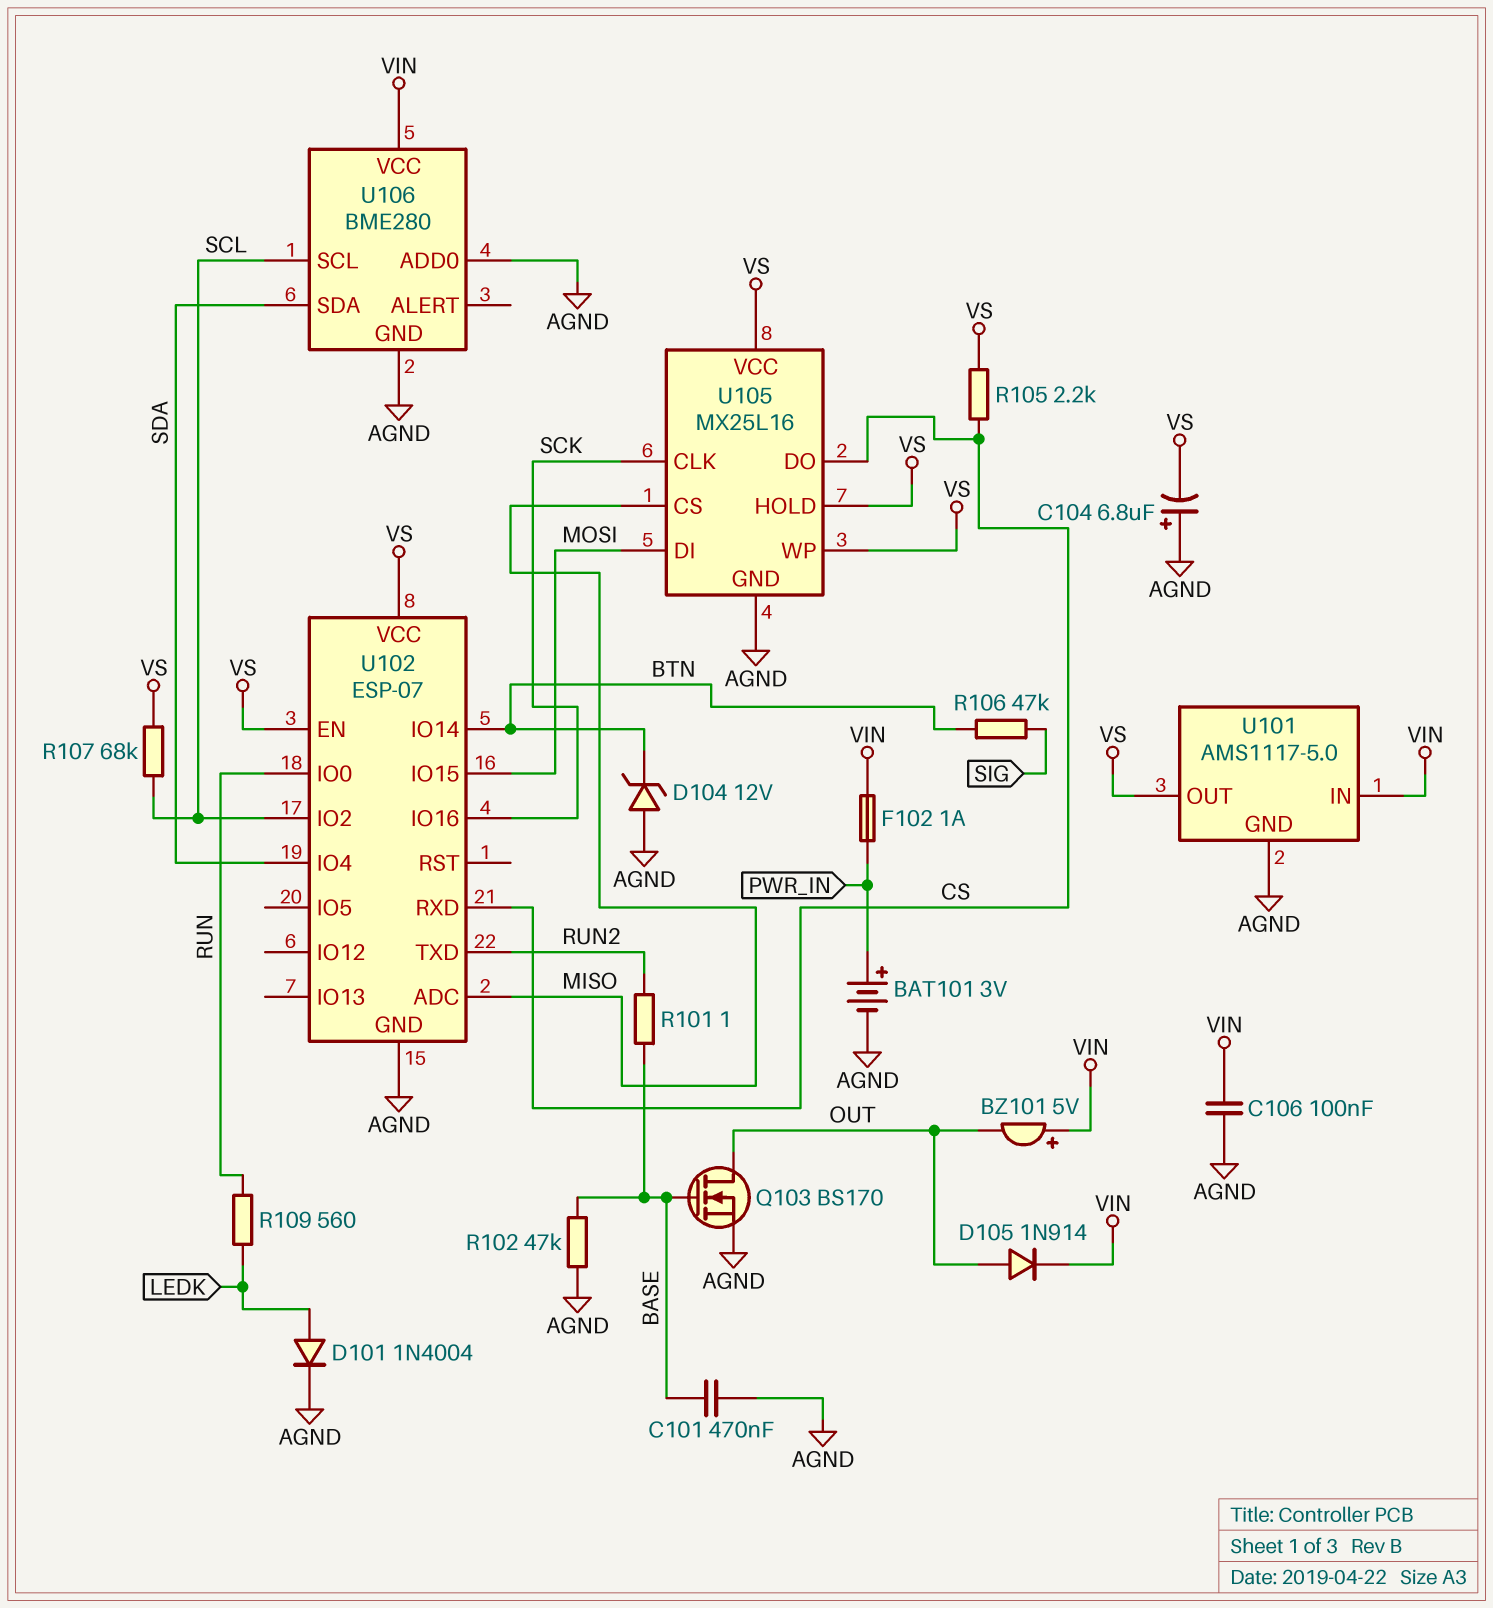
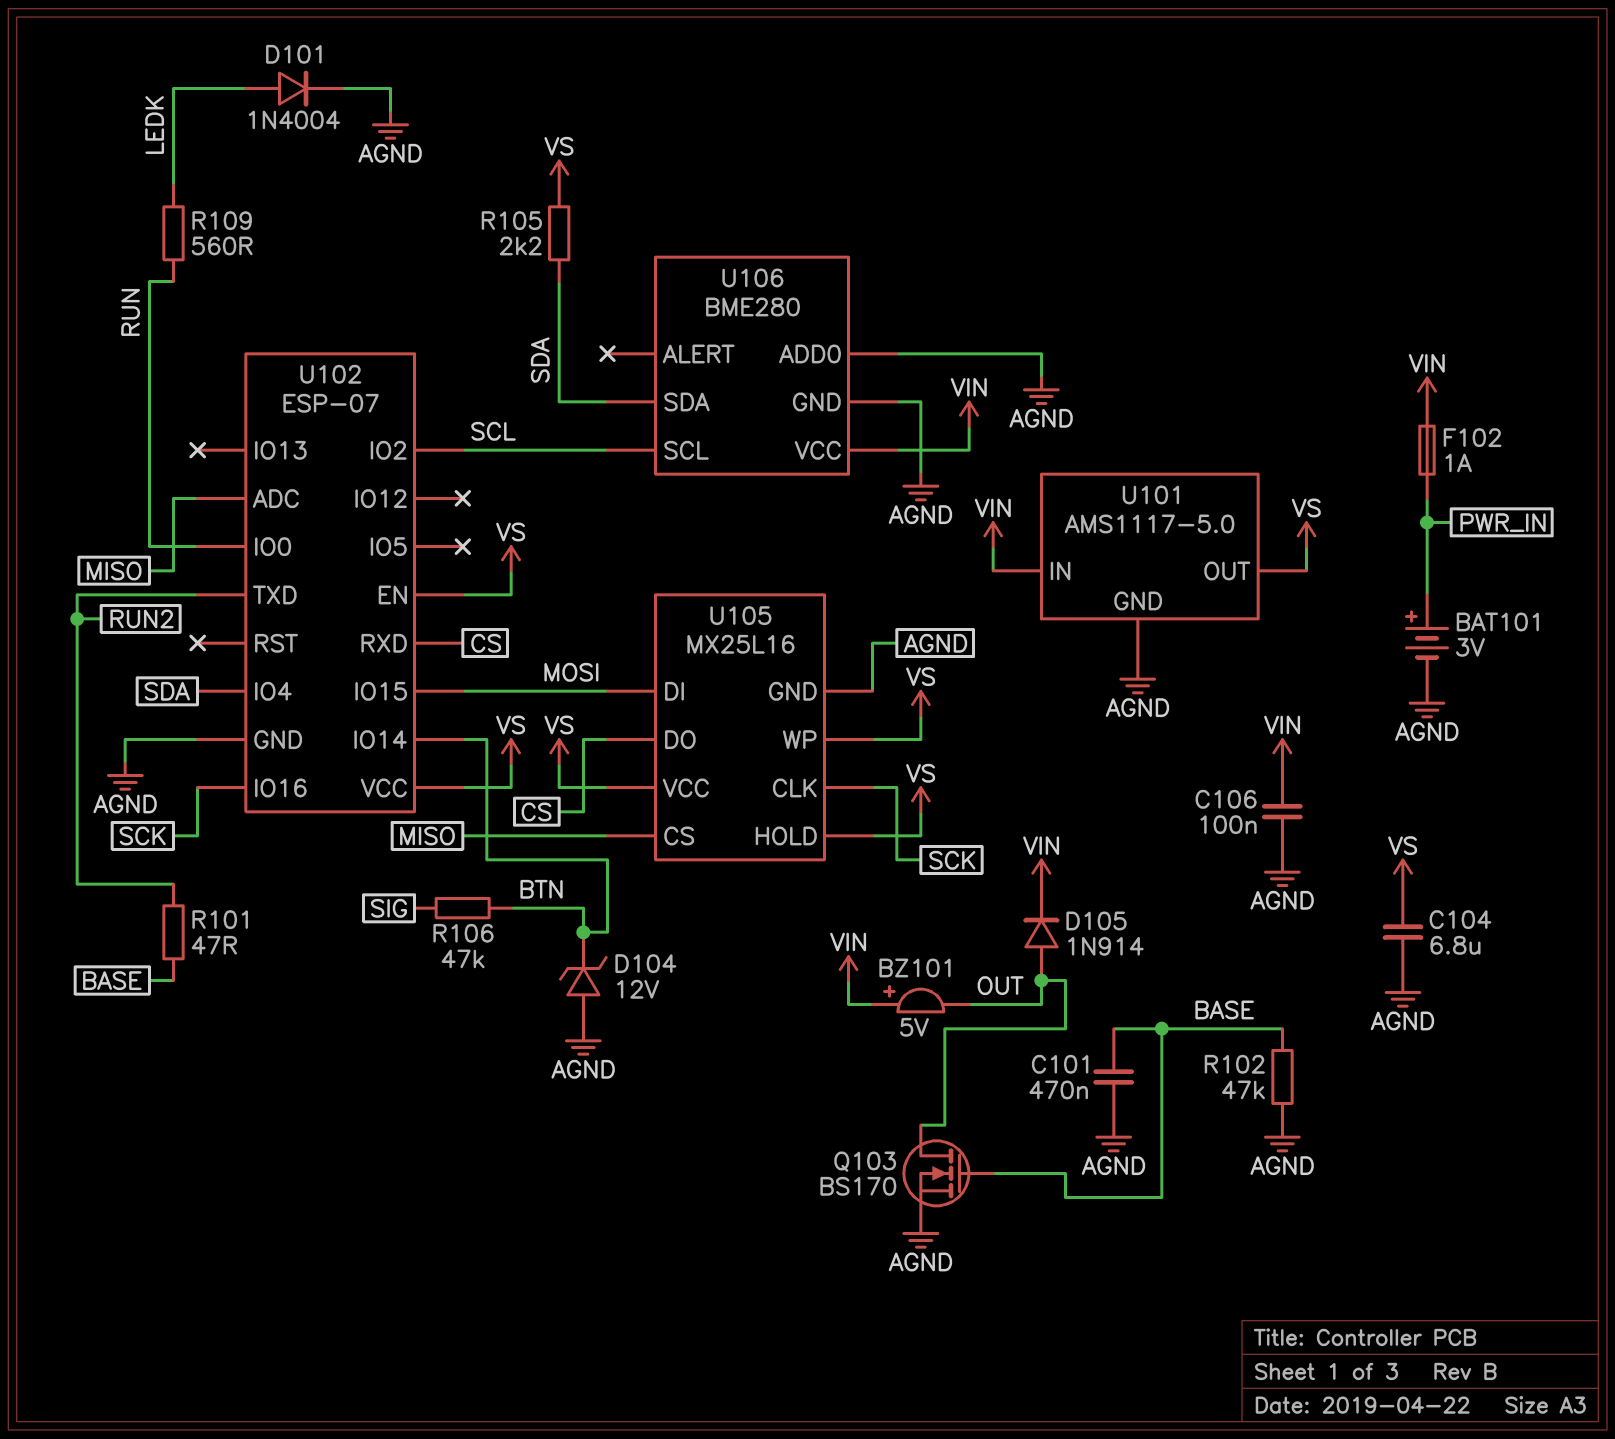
C104: 6.8uF (plus AGND, minus VS) -> 6.8uF (AGND, VS)
R101: 1 (BASE, RUN2) -> 47 (BASE, RUN2)
R105: 2.2k (CS, VS) -> 2.2k (SDA, VS)
R107: 68k (SCL, VS) -> none

